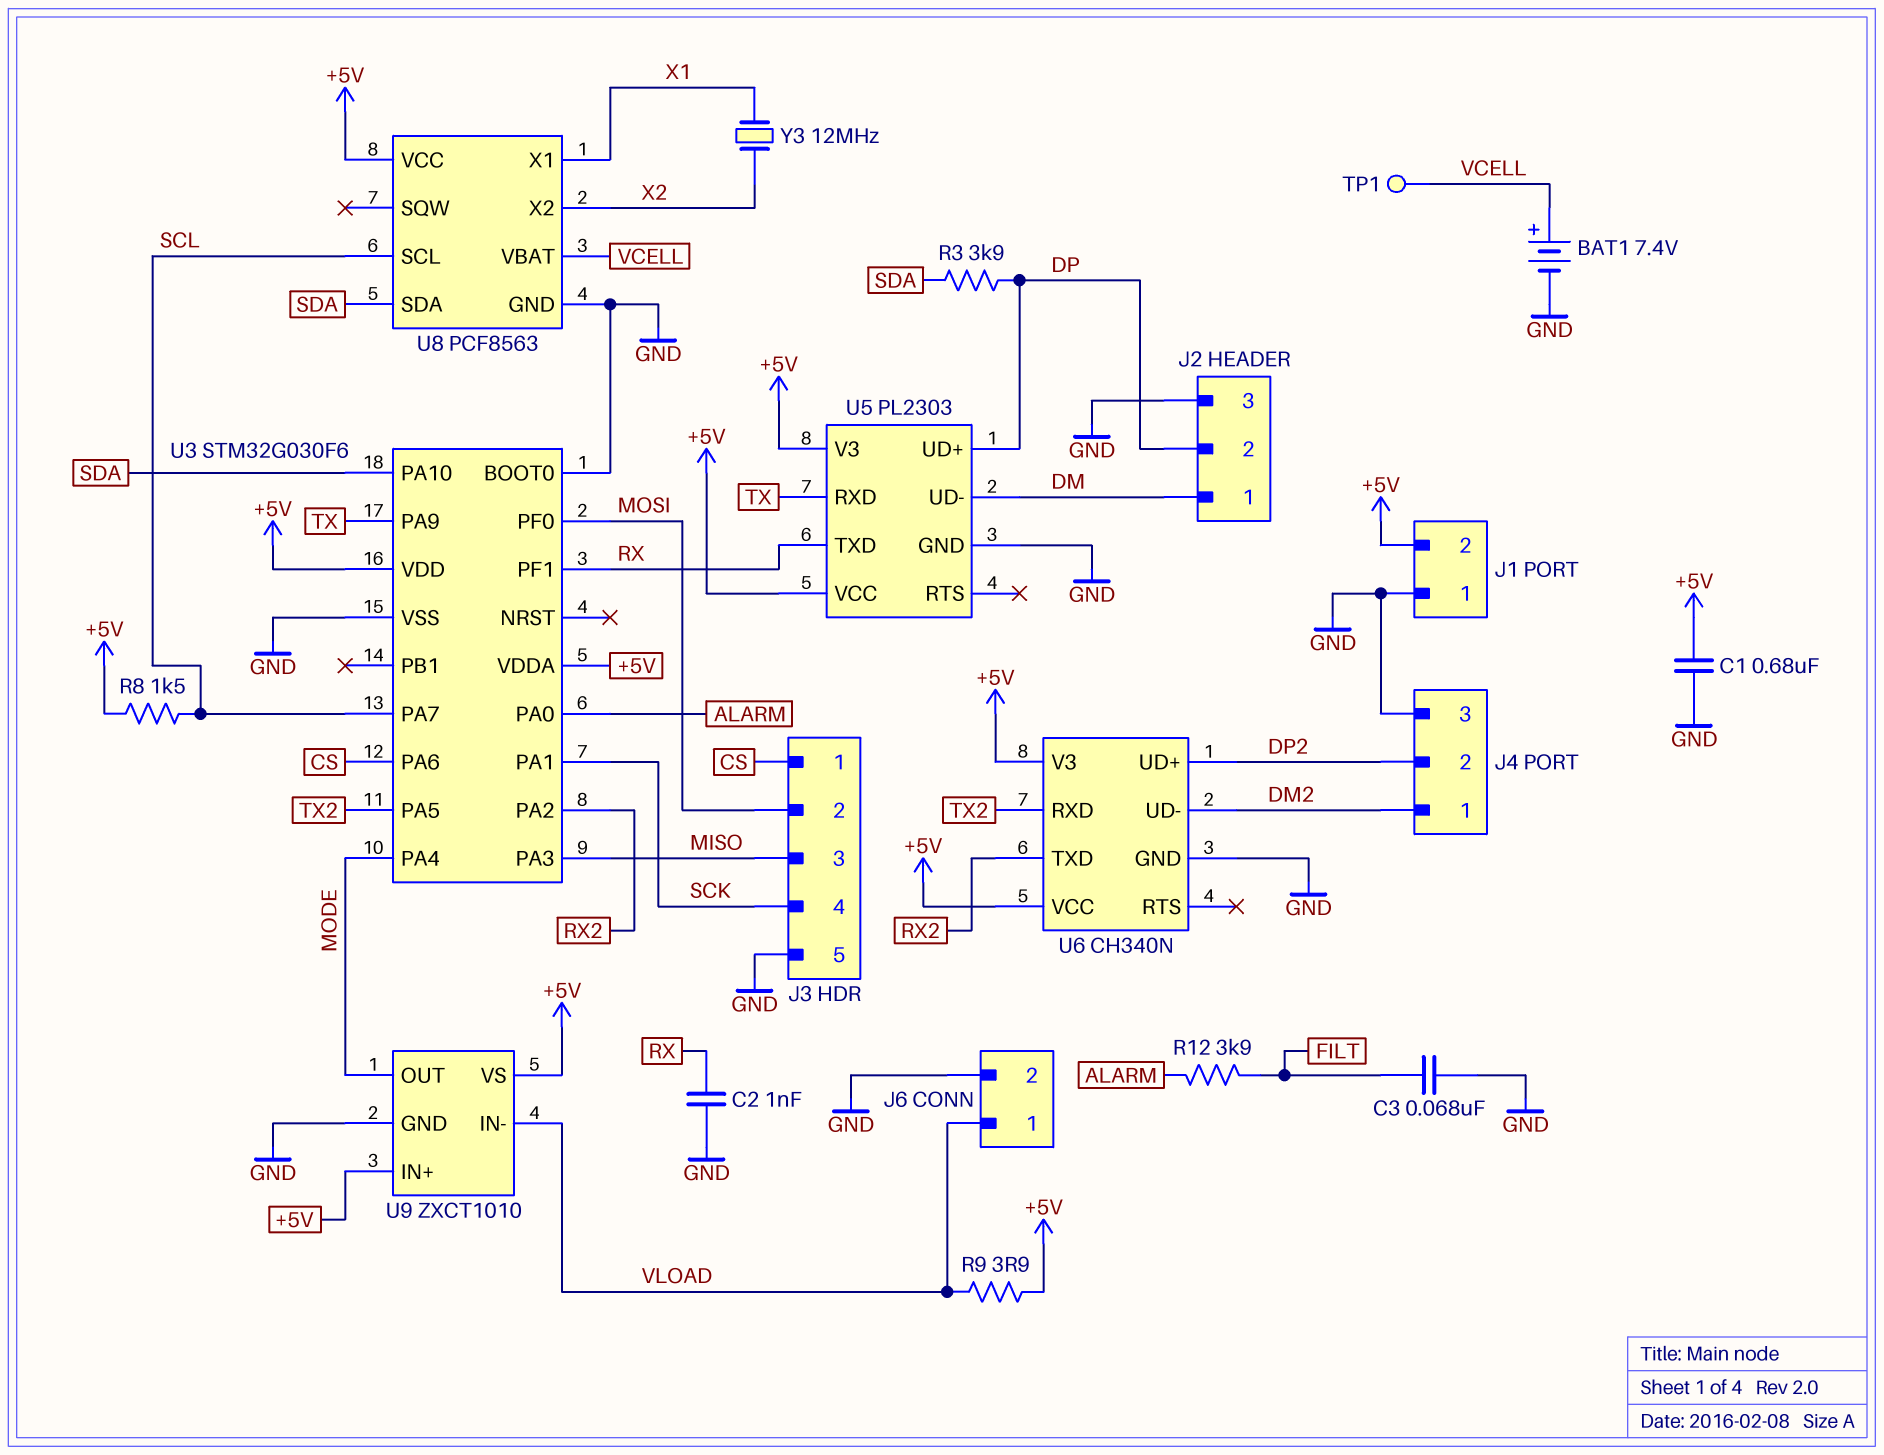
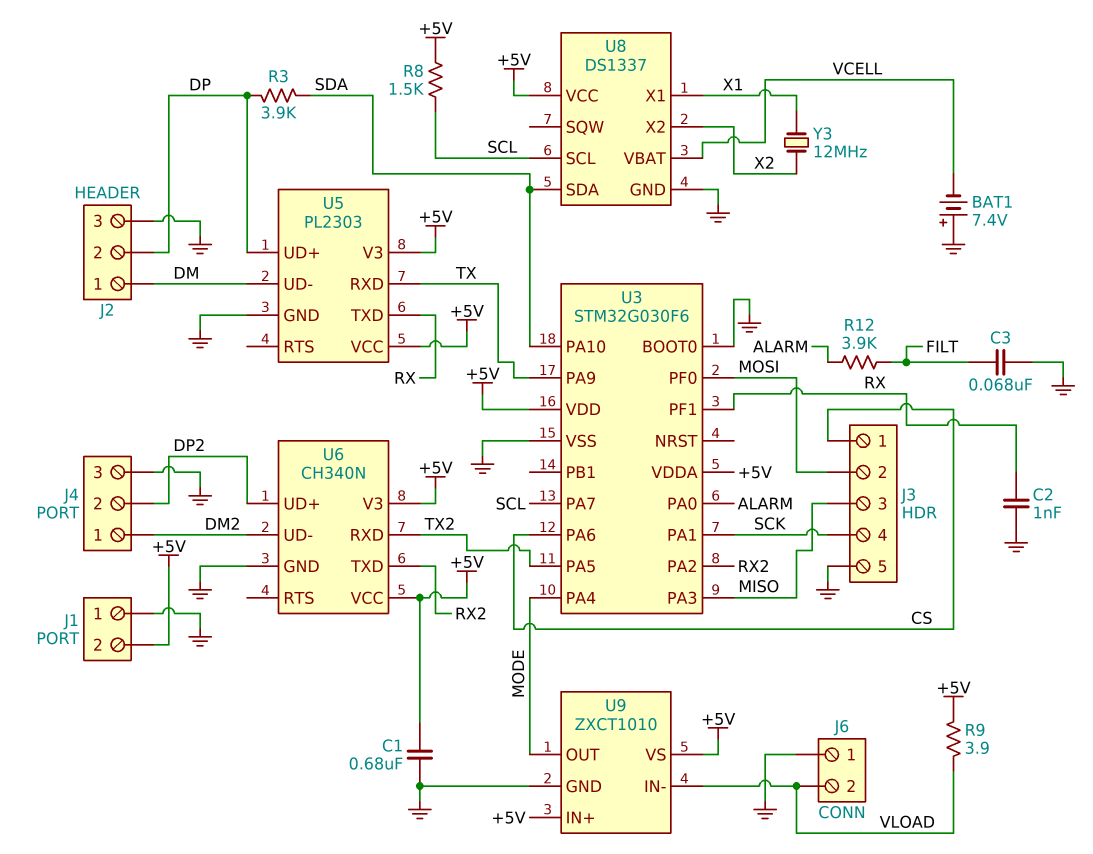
BAT1: 7.4V (plus VCELL, minus GND) -> 7.4V (plus GND, minus VCELL)
J6 pin 1: VLOAD -> GND
J6 pin 2: GND -> VLOAD
TP1: test point (VCELL) -> none
U8: PCF8563 -> DS1337

